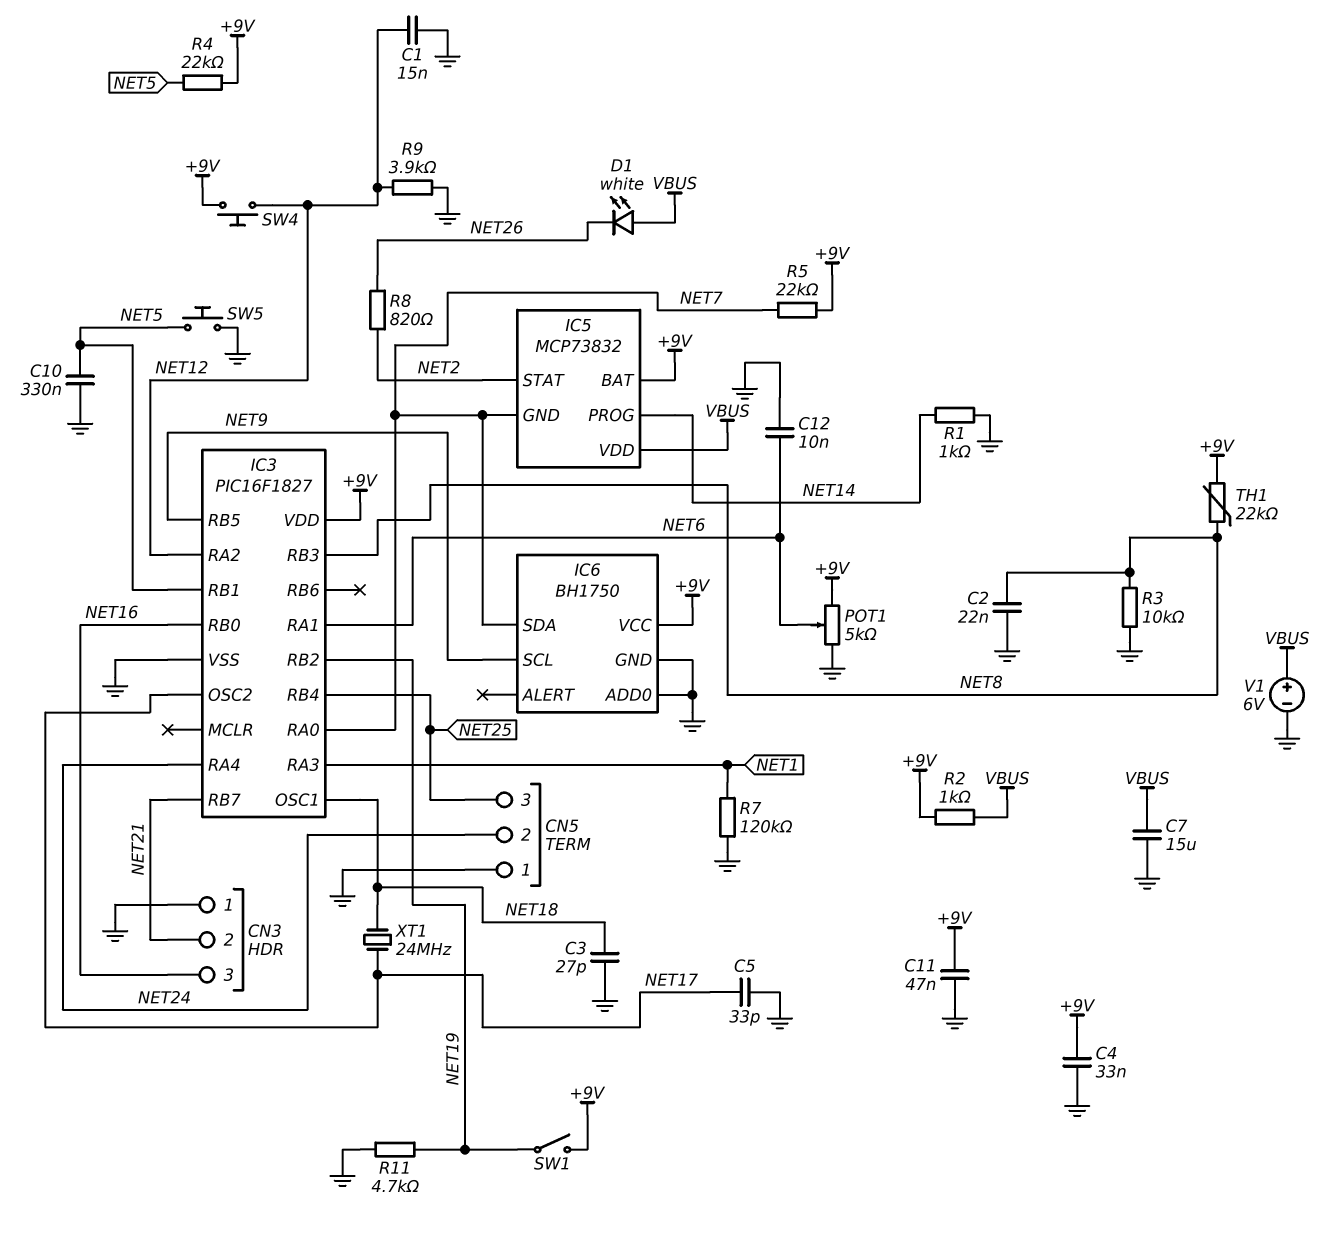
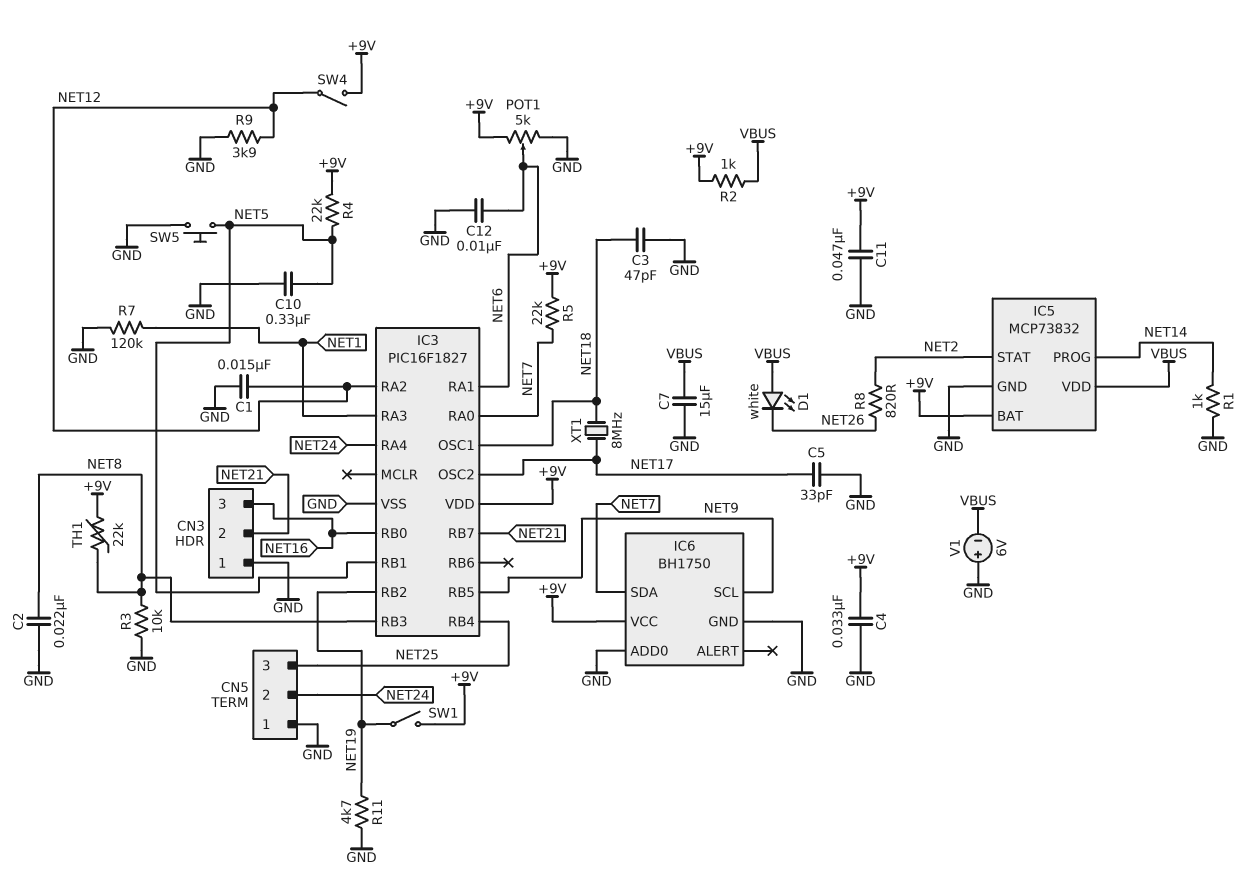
C3: 27pF (GND, NET18) -> 47pF (GND, NET18)
IC5 pin GND: NET7 -> GND
SW4: button (+9V, NET12) -> switch (+9V, NET12)
V1: 6V (plus VBUS, minus GND) -> 6V (plus GND, minus VBUS)
XT1: 24MHz (NET17, NET18) -> 8MHz (NET17, NET18)

